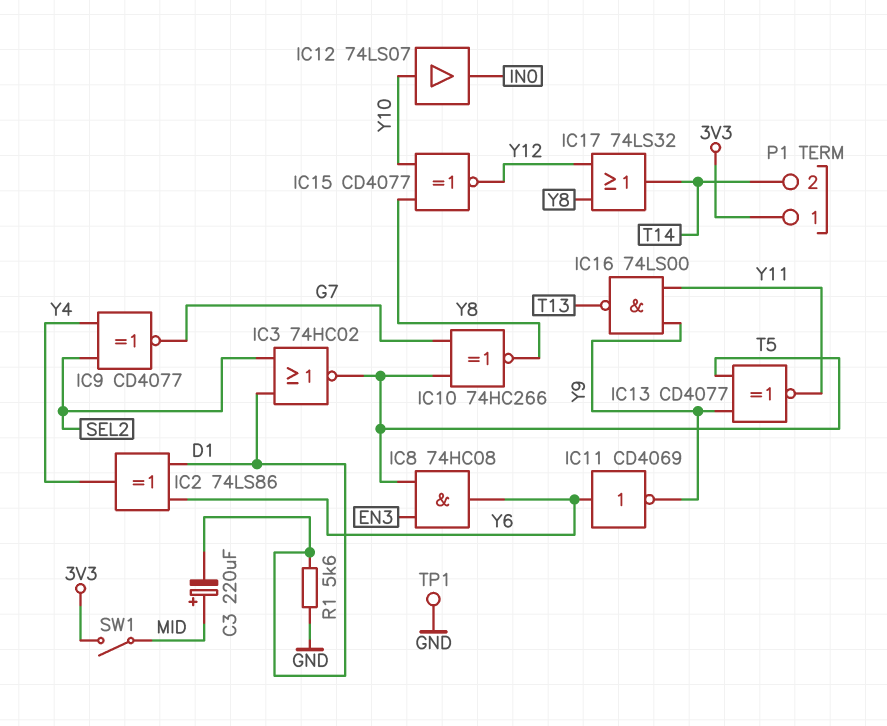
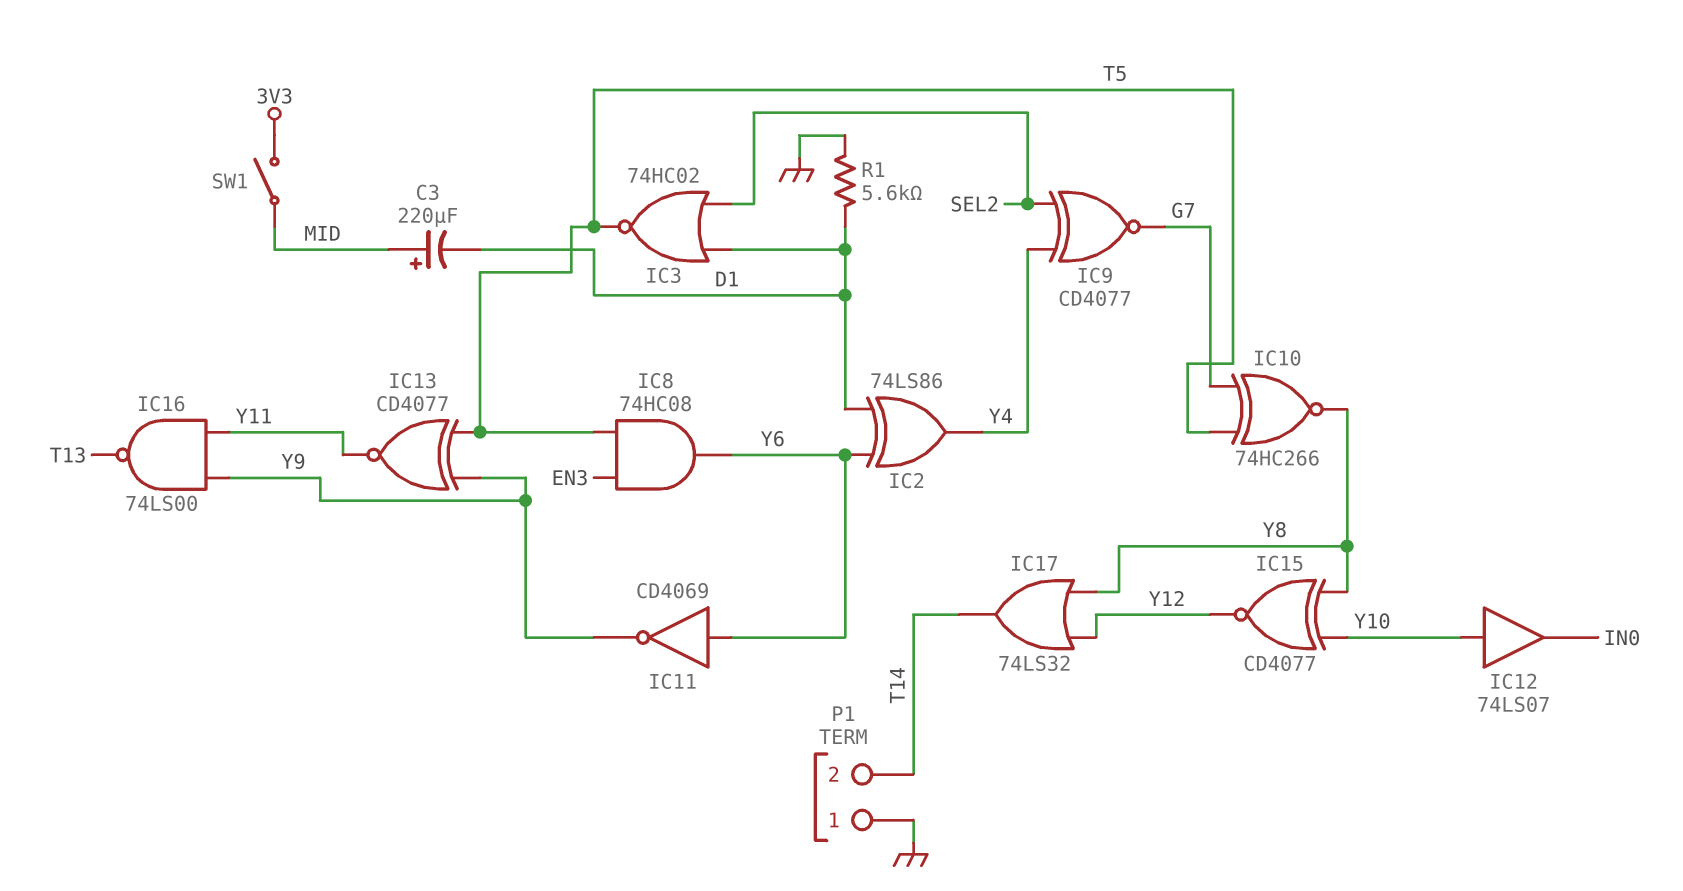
P1 pin 1: 3V3 -> GND
TP1: test point (GND) -> none

